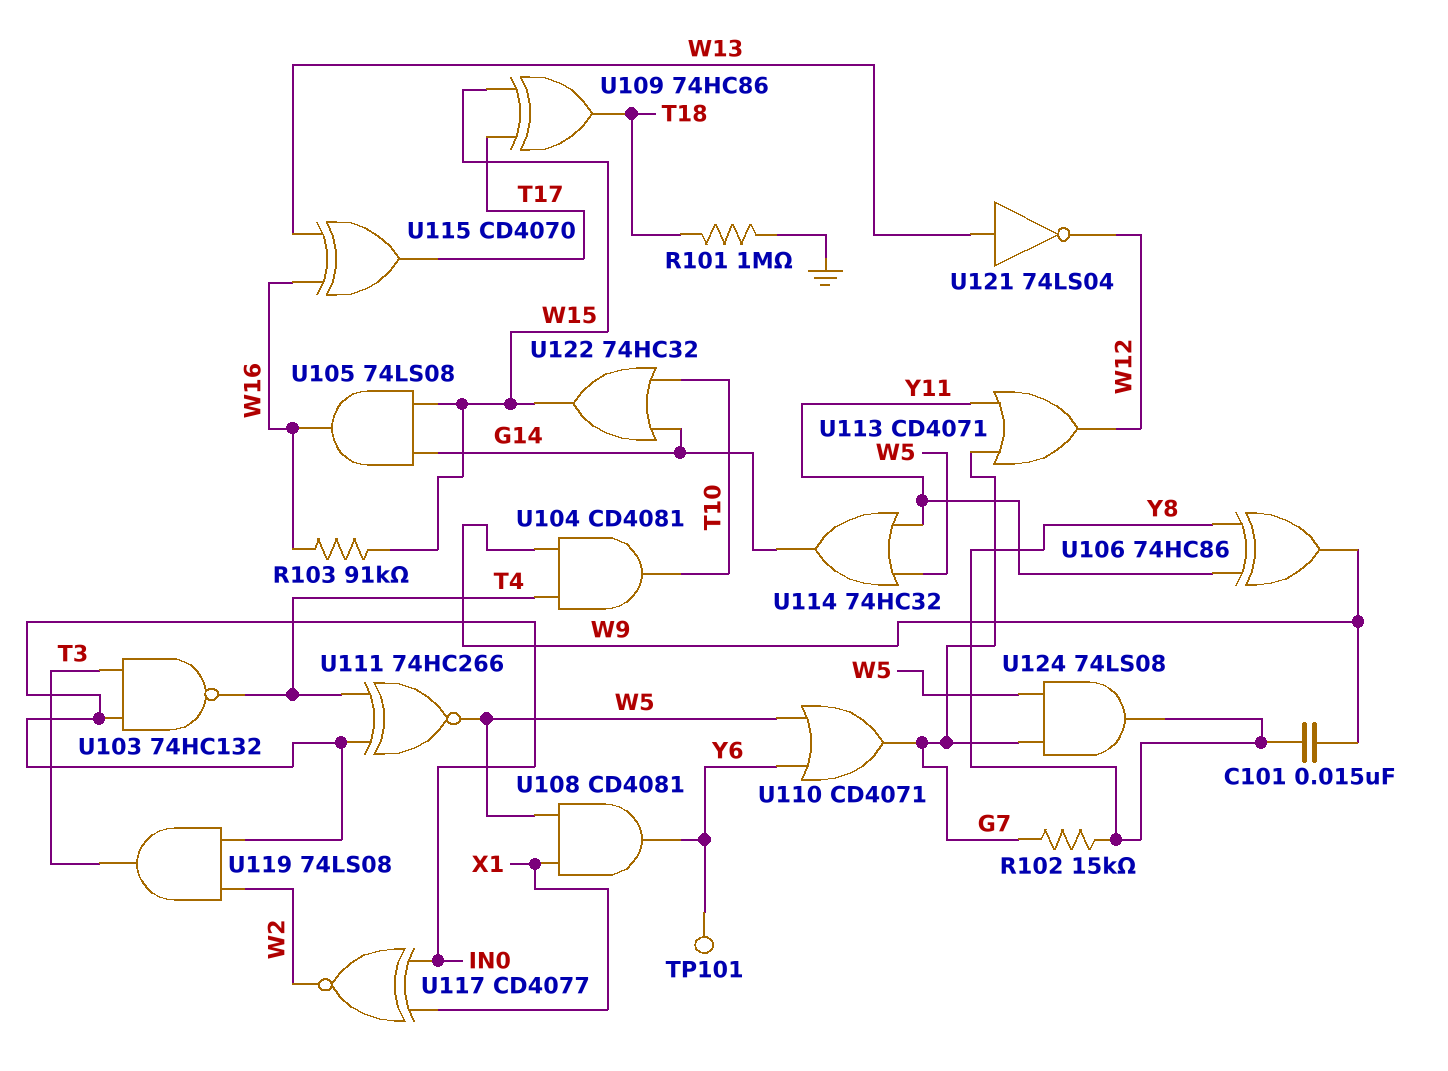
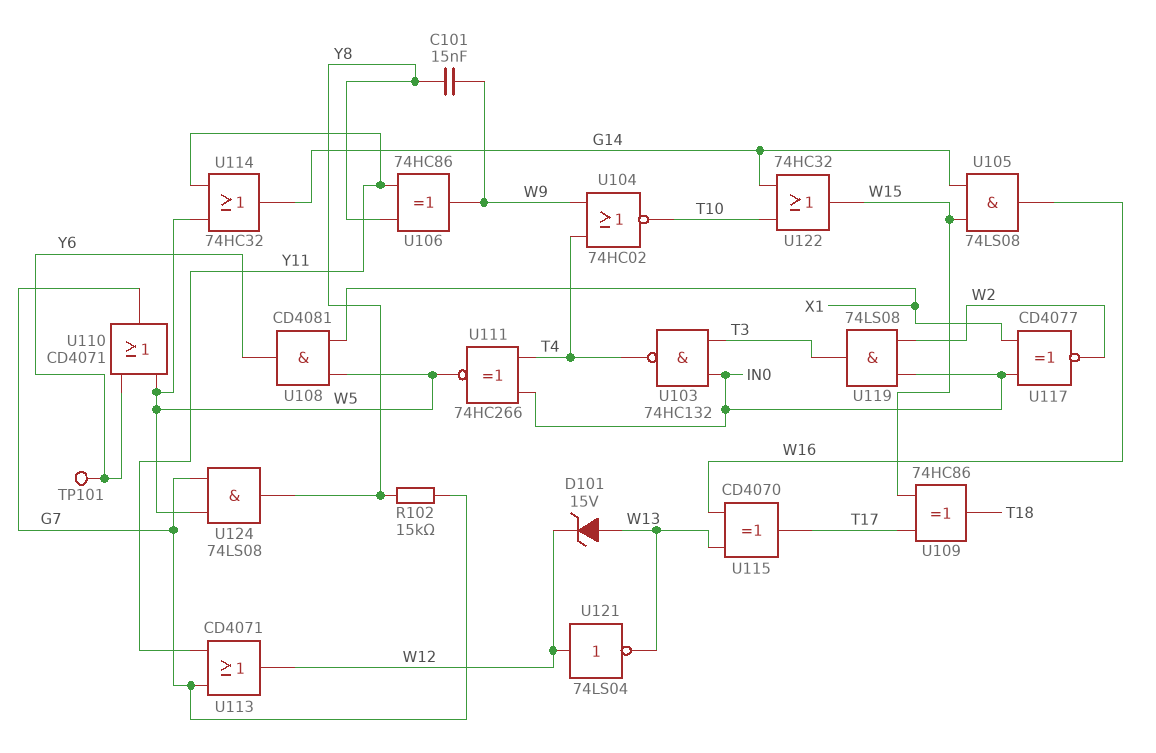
D101: none -> zener 15V (A W13, K W12)
R101: 1M (GND, T18) -> none
R103: 91k (W15, W16) -> none
U104: AND CD4081 (in T4, in W9, out T10) -> NOR 74HC02 (in T4, in W9, out T10)
U121: NOT 74LS04 (in W13, out W12) -> NOT 74LS04 (in W12, out W13)

